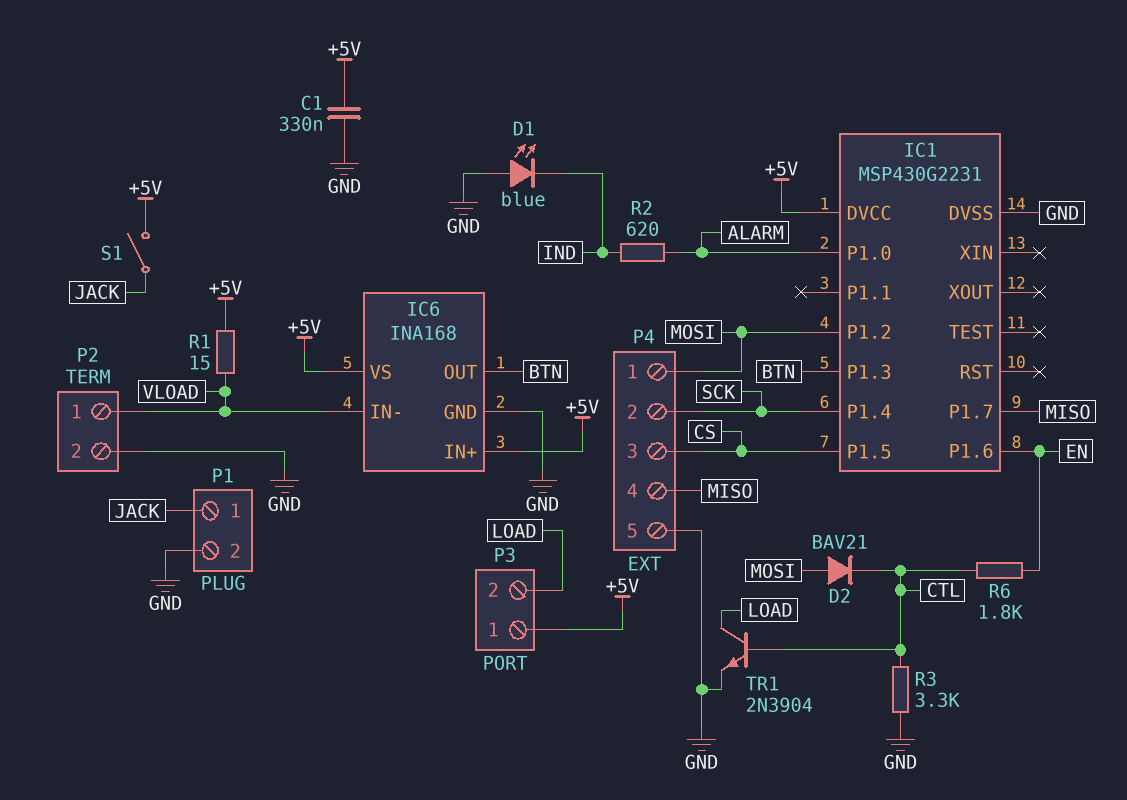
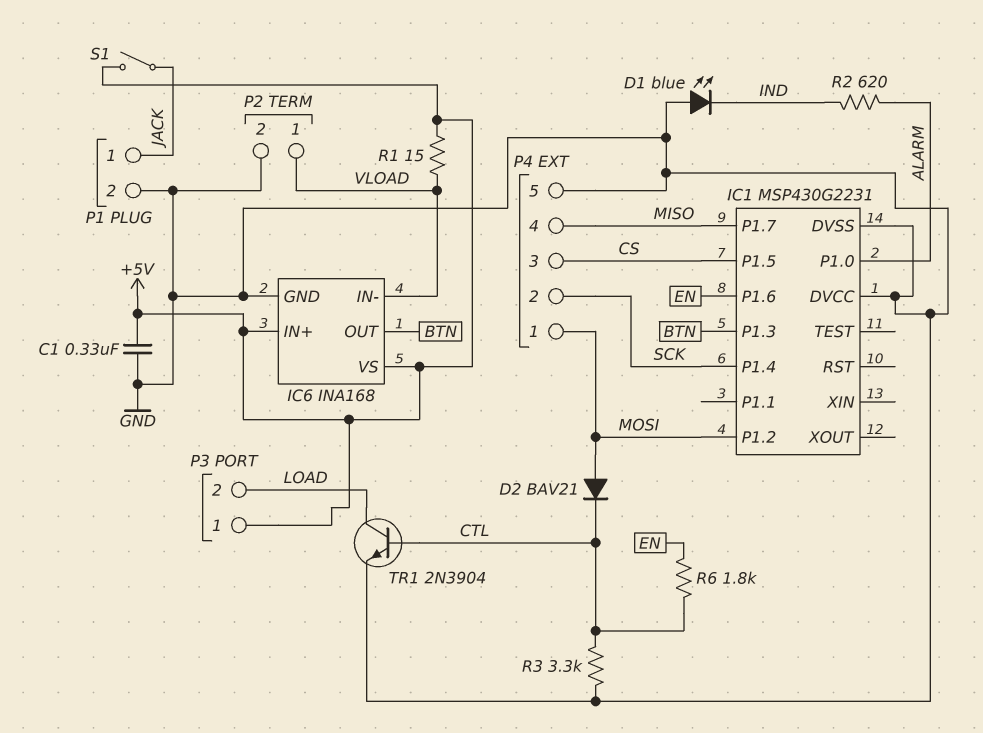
IC1 pin DVCC: +5V -> GND

